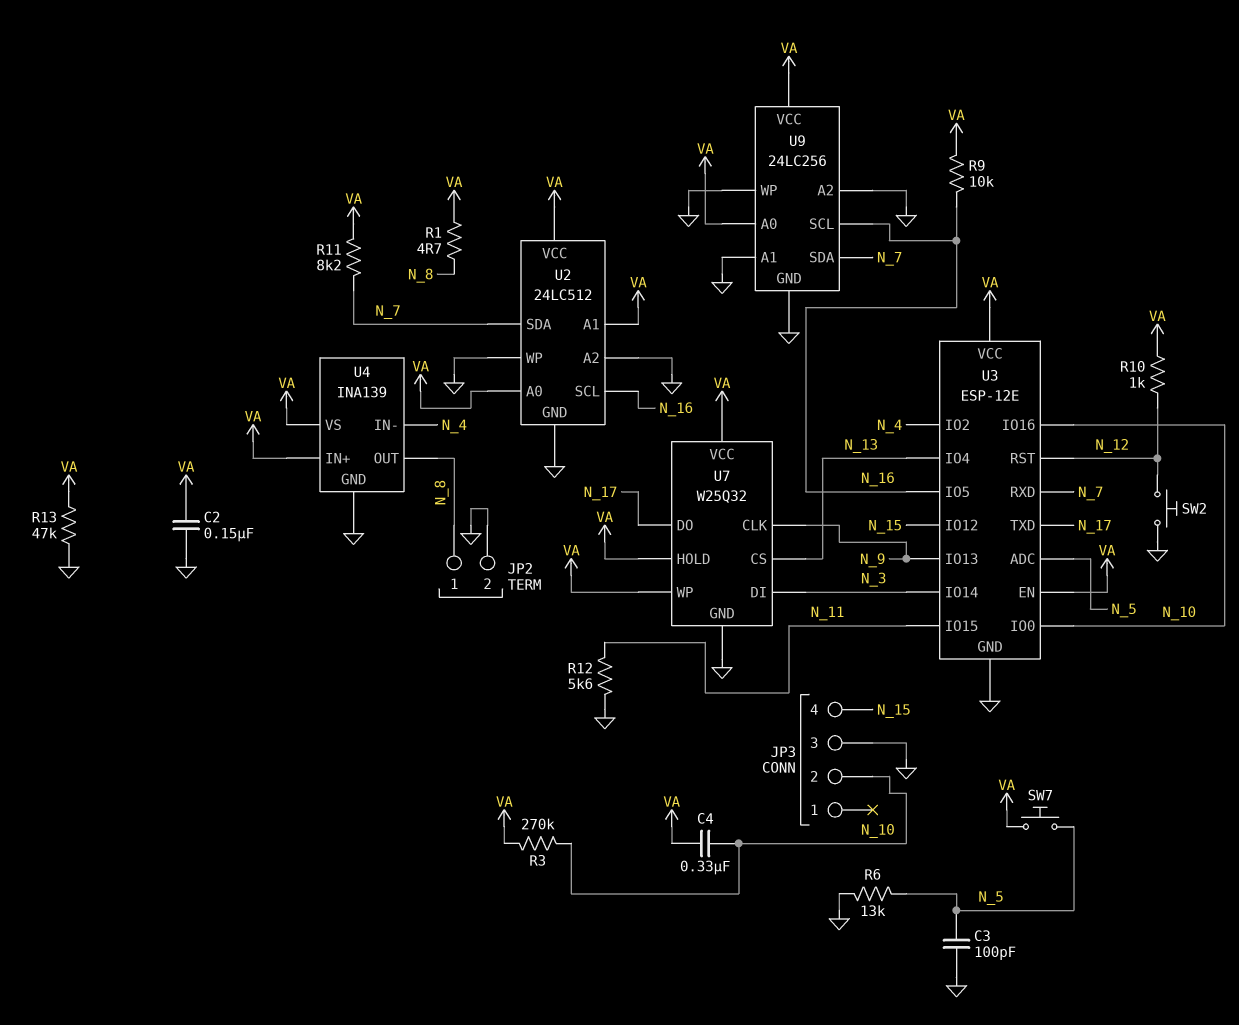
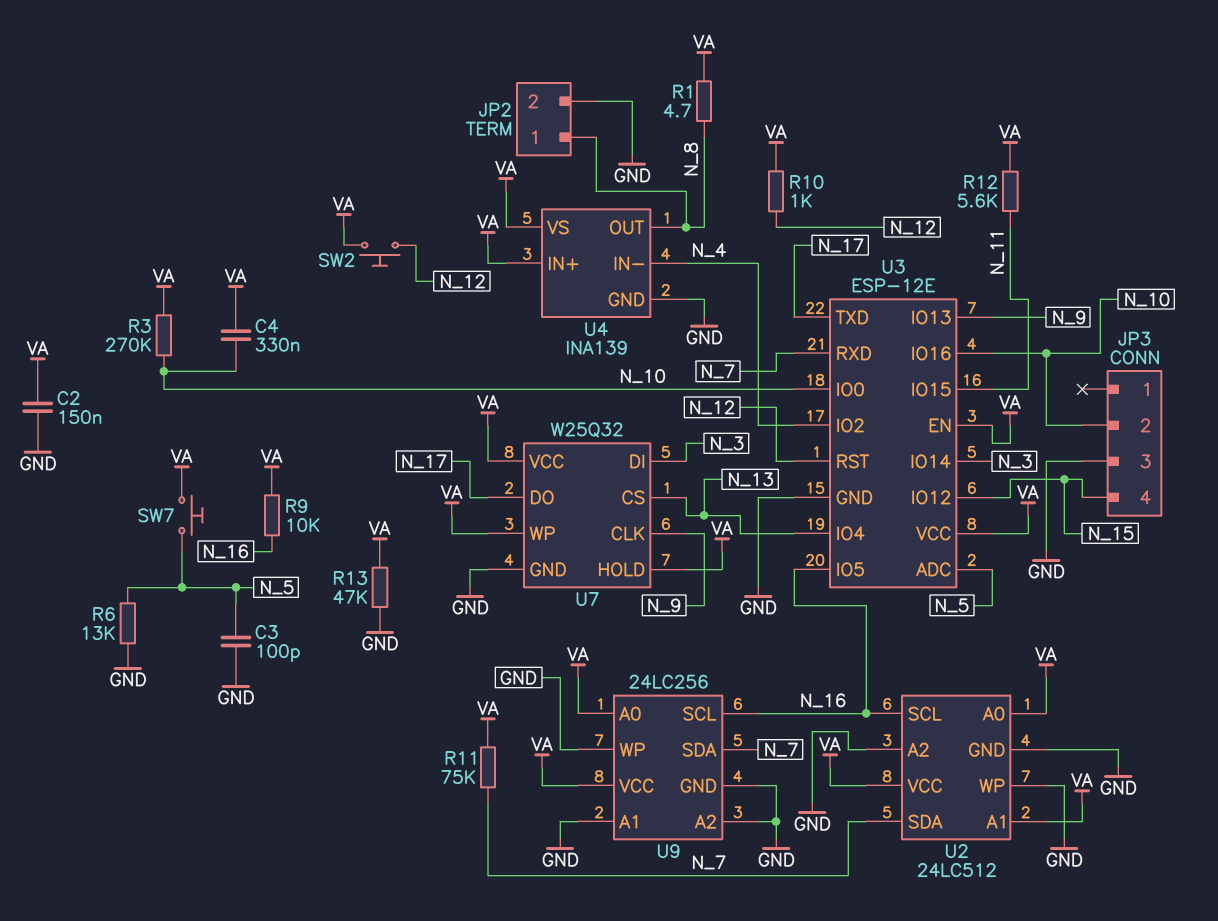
R11: 8.2k (N_7, VA) -> 75k (N_7, VA)
R12: 5.6k (GND, N_11) -> 5.6k (N_11, VA)
SW2: button (GND, N_12) -> button (N_12, VA)

